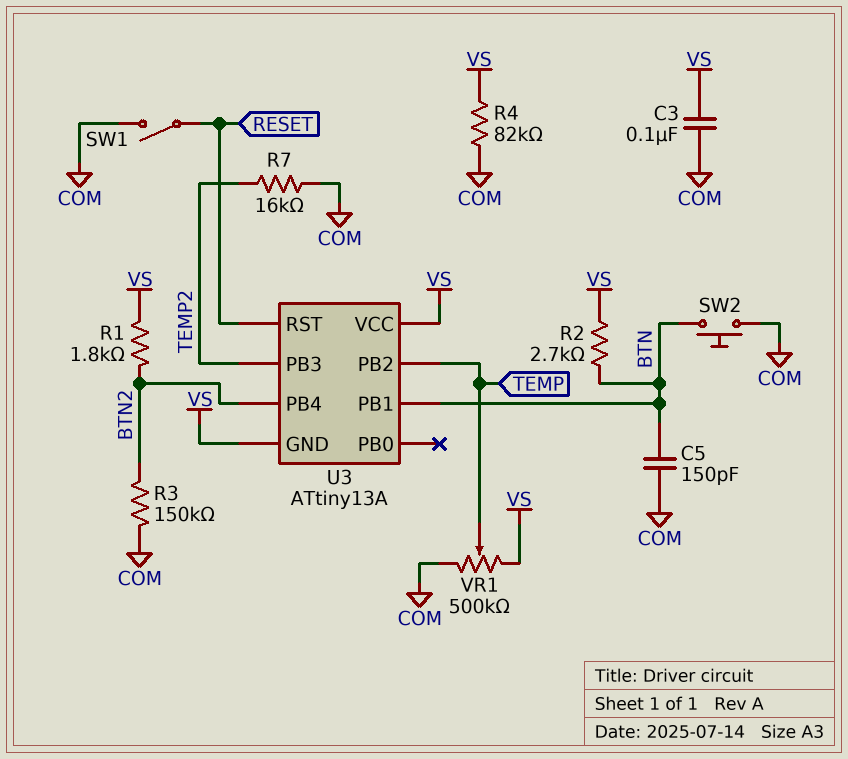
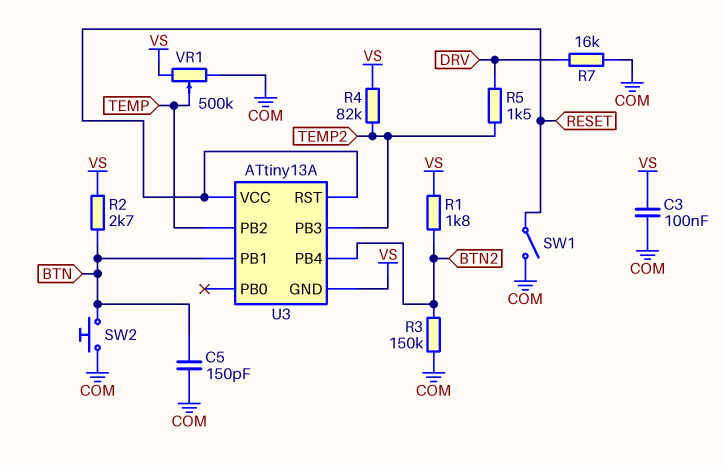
R4: 82k (COM, VS) -> 82k (TEMP2, VS)
R5: none -> 1.5k (DRV, TEMP2)
R7: 16k (COM, TEMP2) -> 16k (COM, DRV)
U3 pin VCC: VS -> RESET

